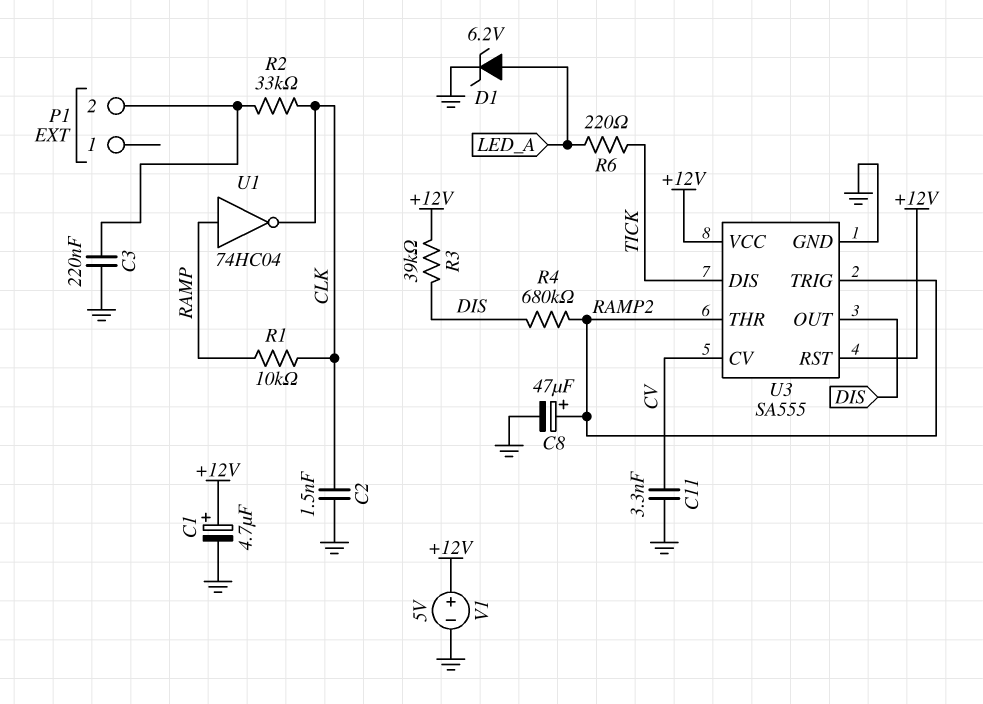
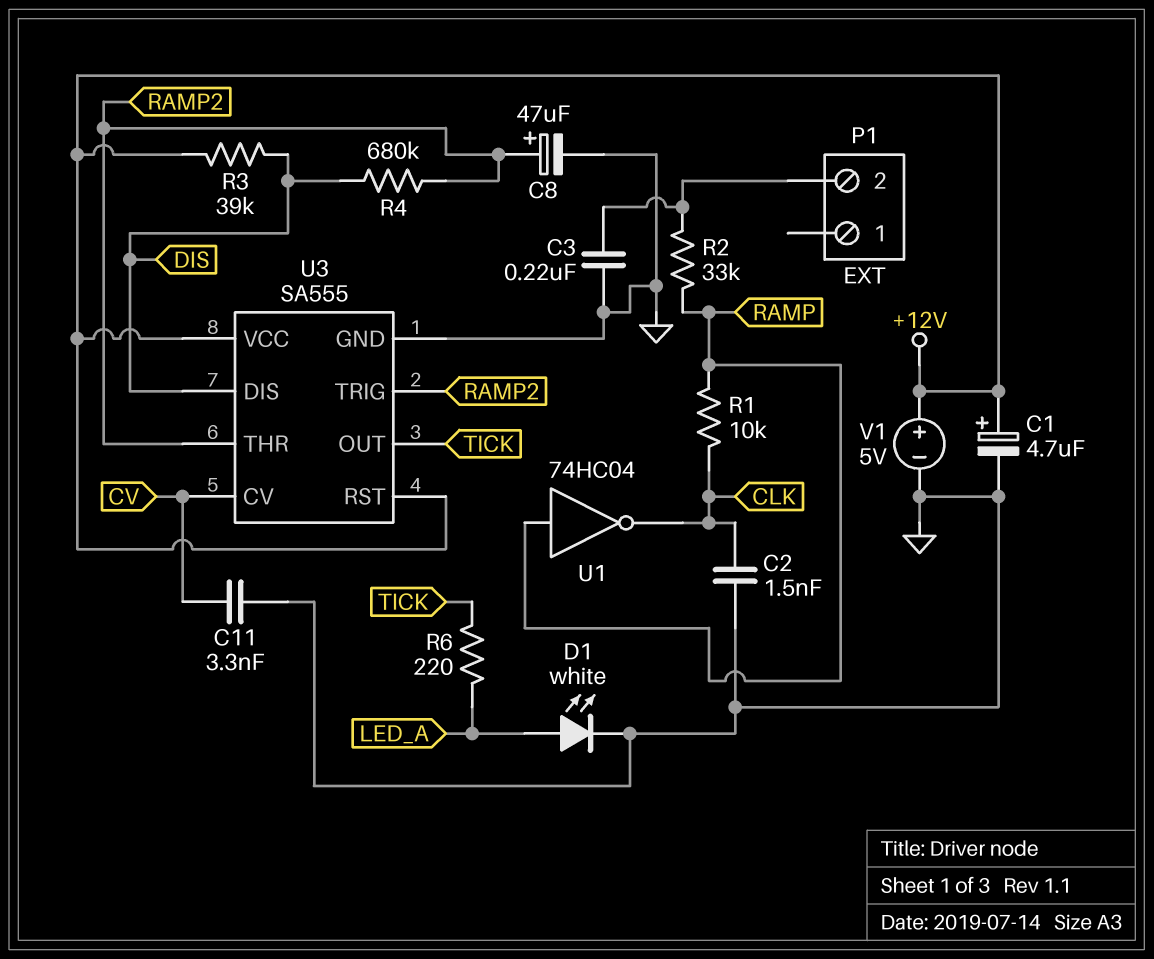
D1: zener 6.2V (A LED_A, K GND) -> LED white (A LED_A, K GND)
R2: 33k (CLK, P1/2) -> 33k (P1/2, RAMP)
U3 pin DIS: TICK -> DIS
U3 pin OUT: DIS -> TICK

